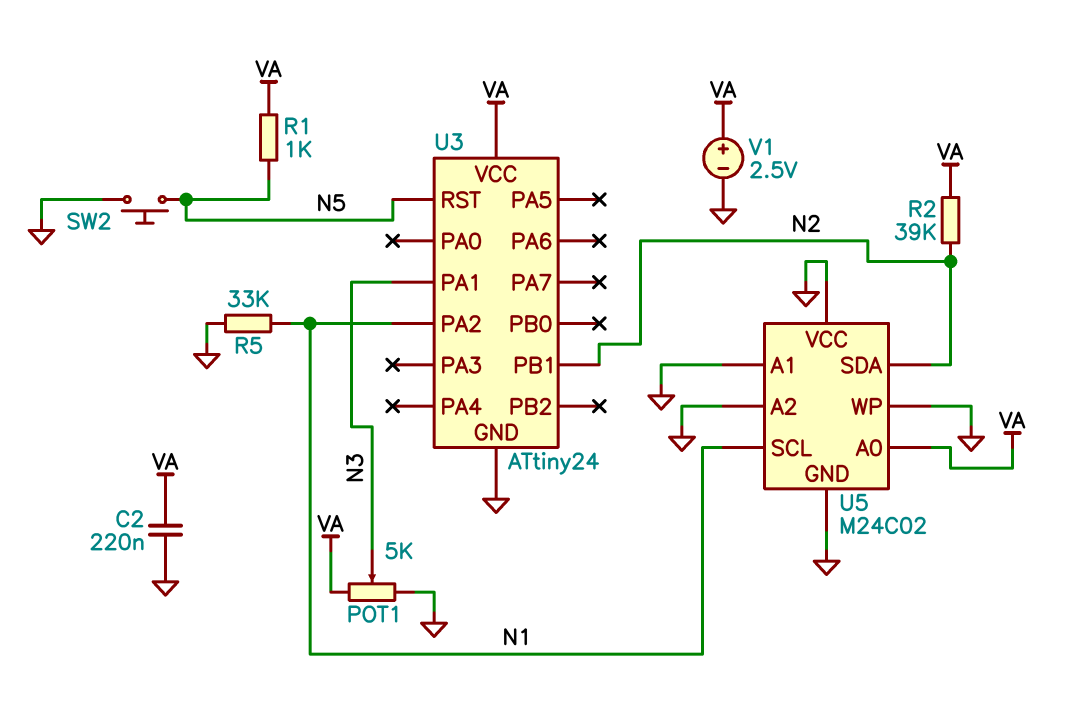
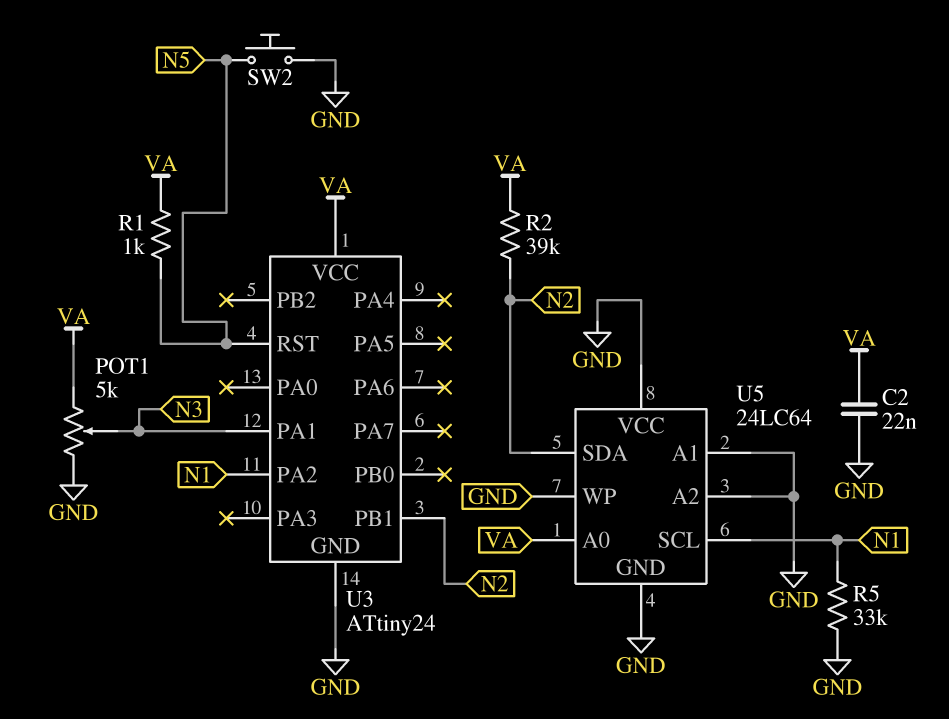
C2: 220nF (GND, VA) -> 22nF (GND, VA)
U5: M24C02 -> 24LC64
V1: 2.5V (plus VA, minus GND) -> none

